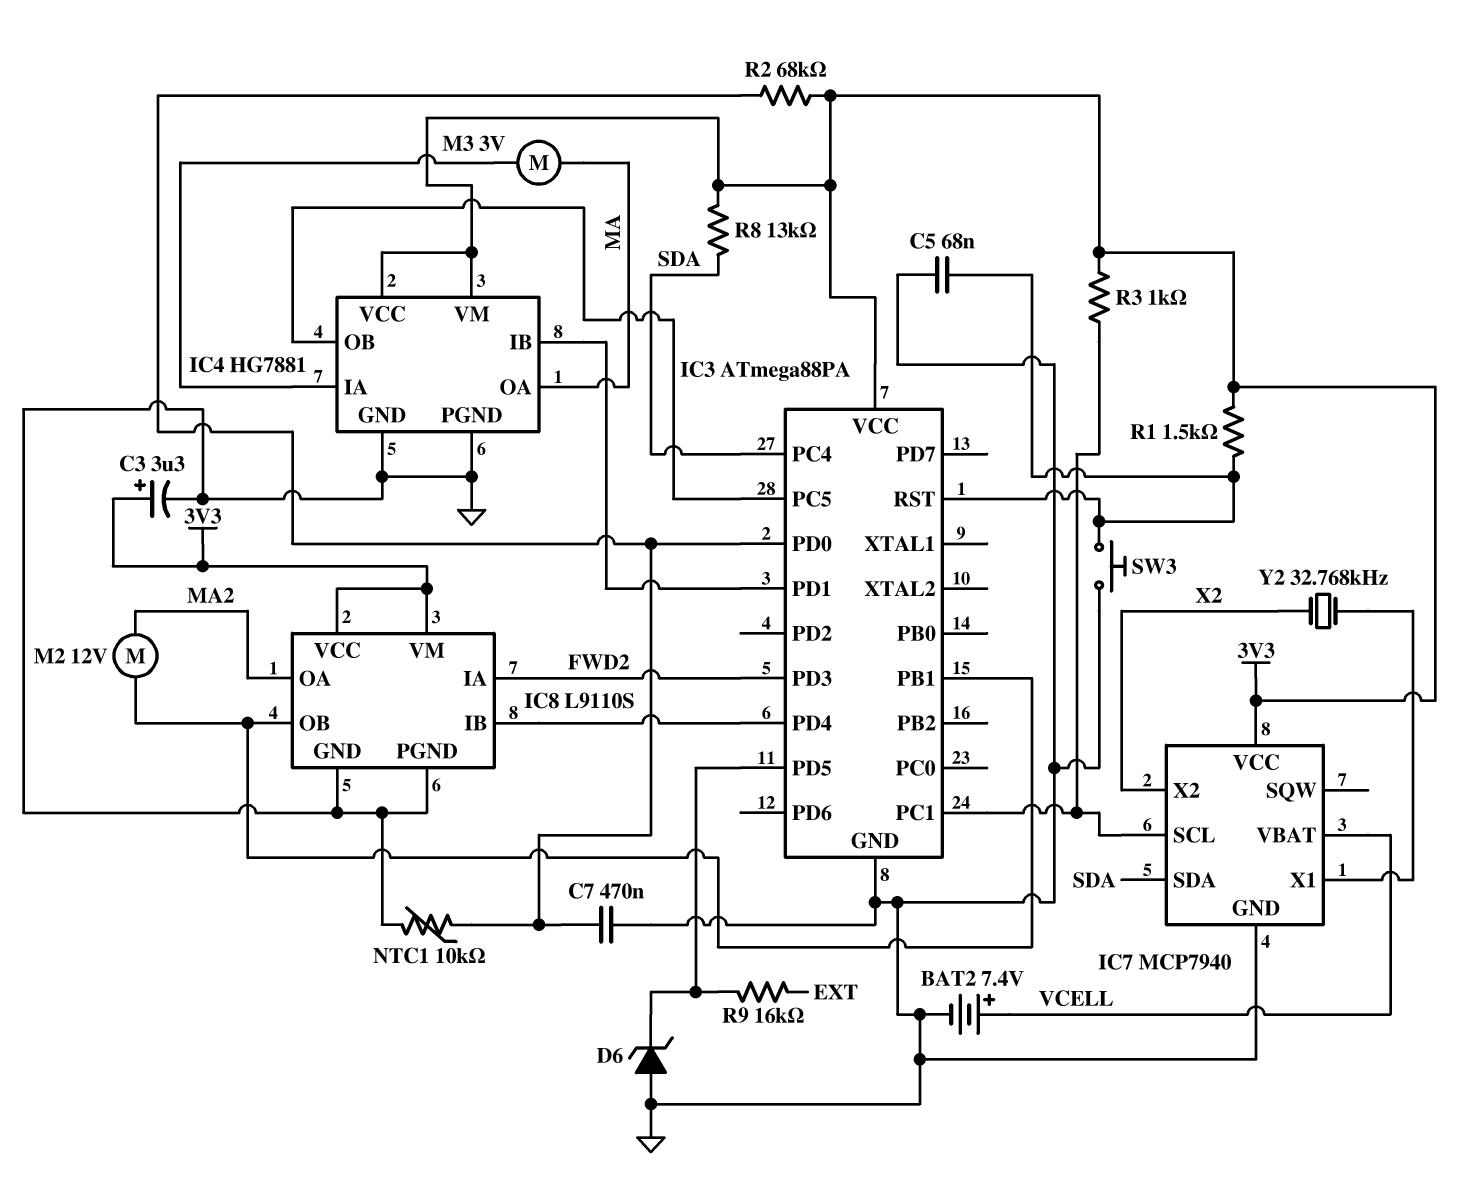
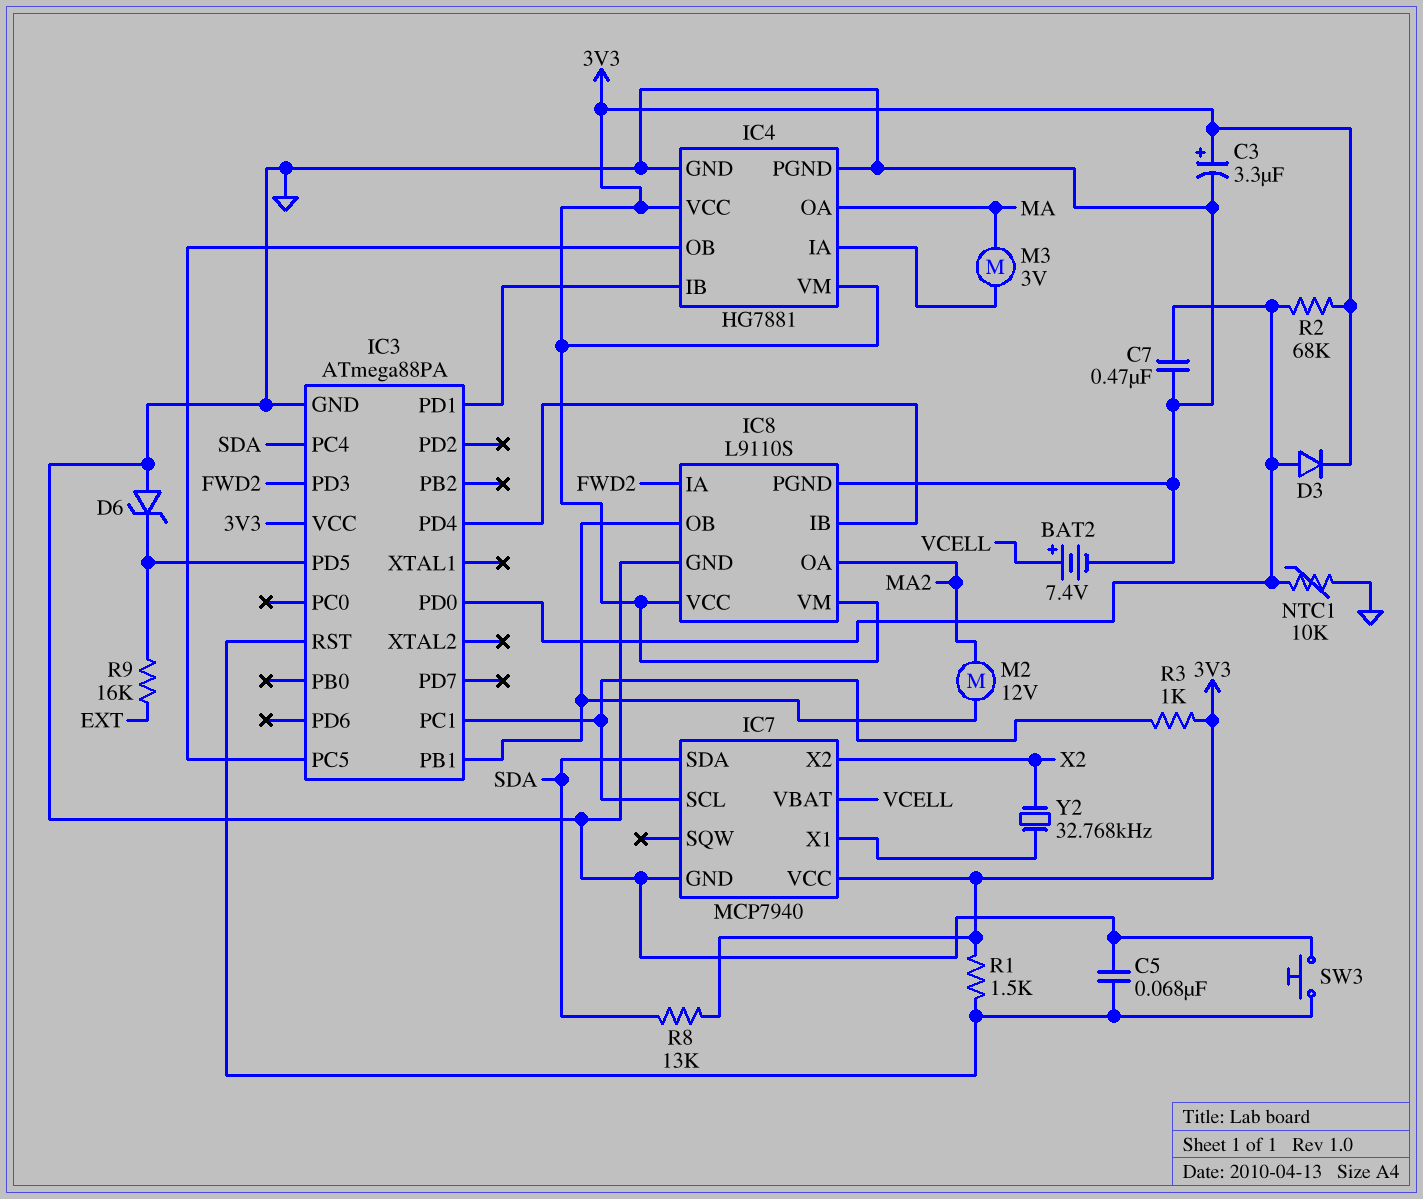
D3: none -> diode (A IC3/PD0, K 3V3)

